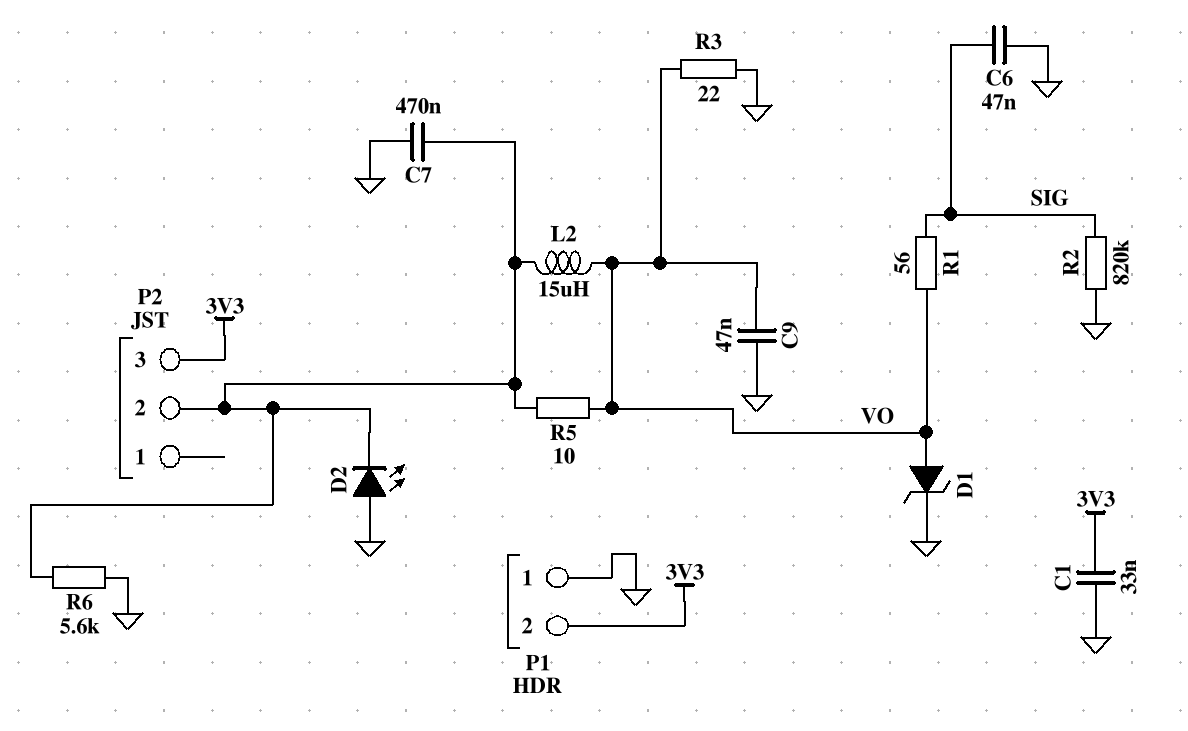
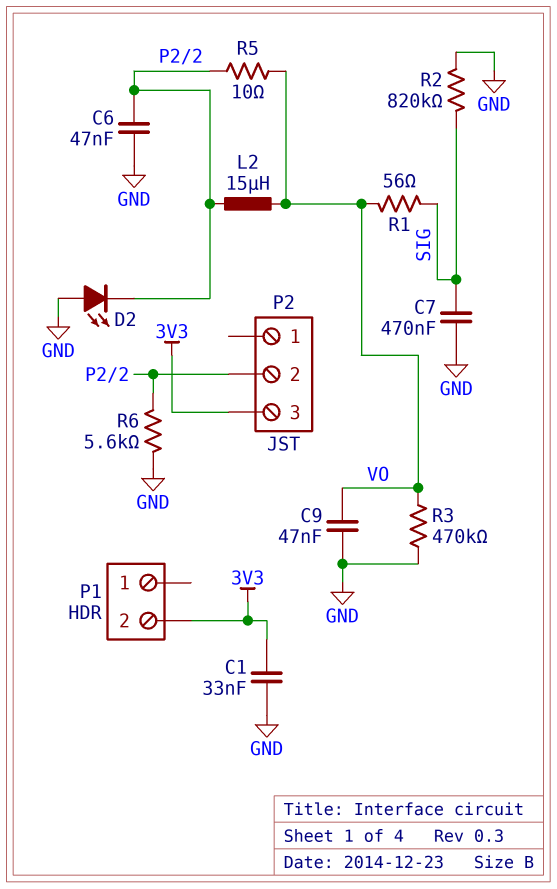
C6: 47nF (GND, SIG) -> 47nF (GND, P2/2)
C7: 470nF (GND, P2/2) -> 470nF (GND, SIG)
D1: zener (A VO, K GND) -> none
P1 pin 1: GND -> none
R3: 22 (GND, VO) -> 470k (GND, VO)

